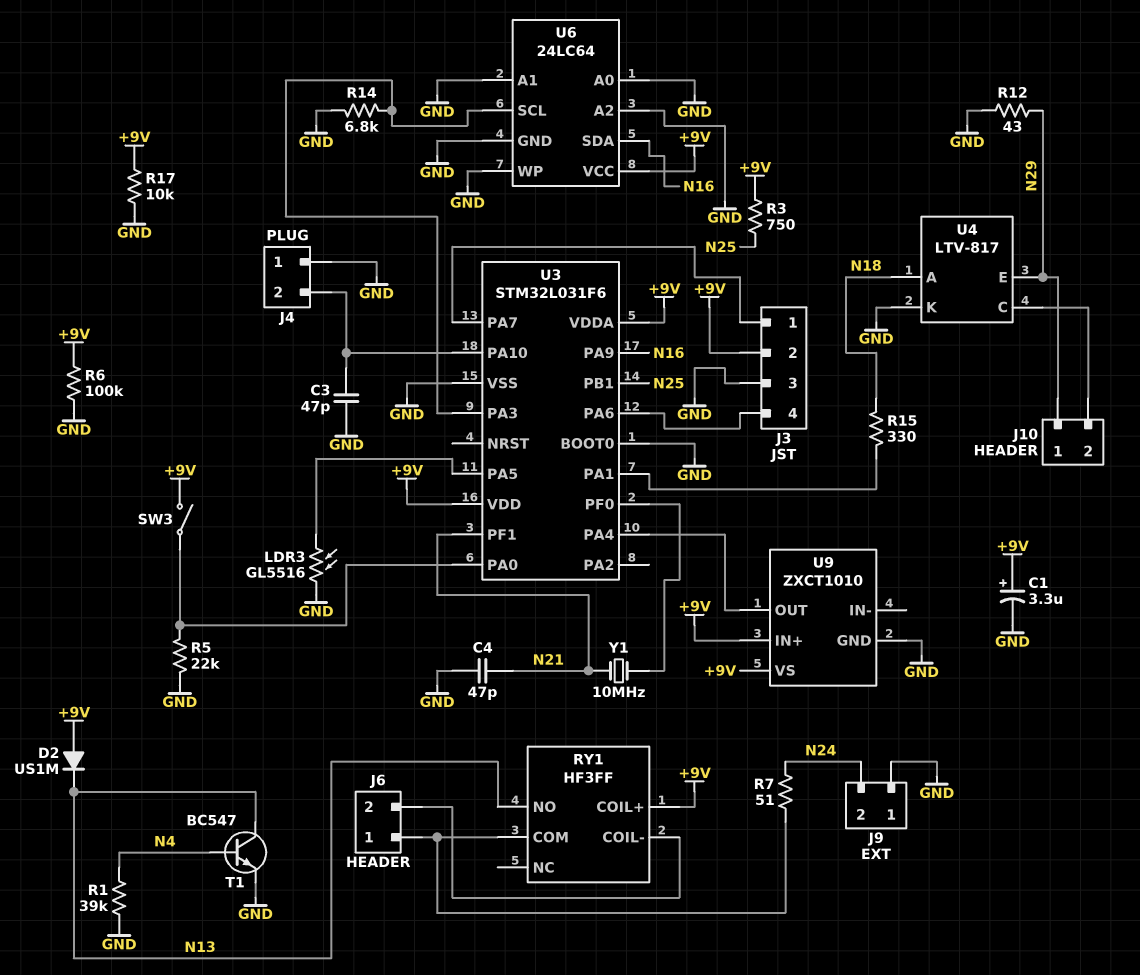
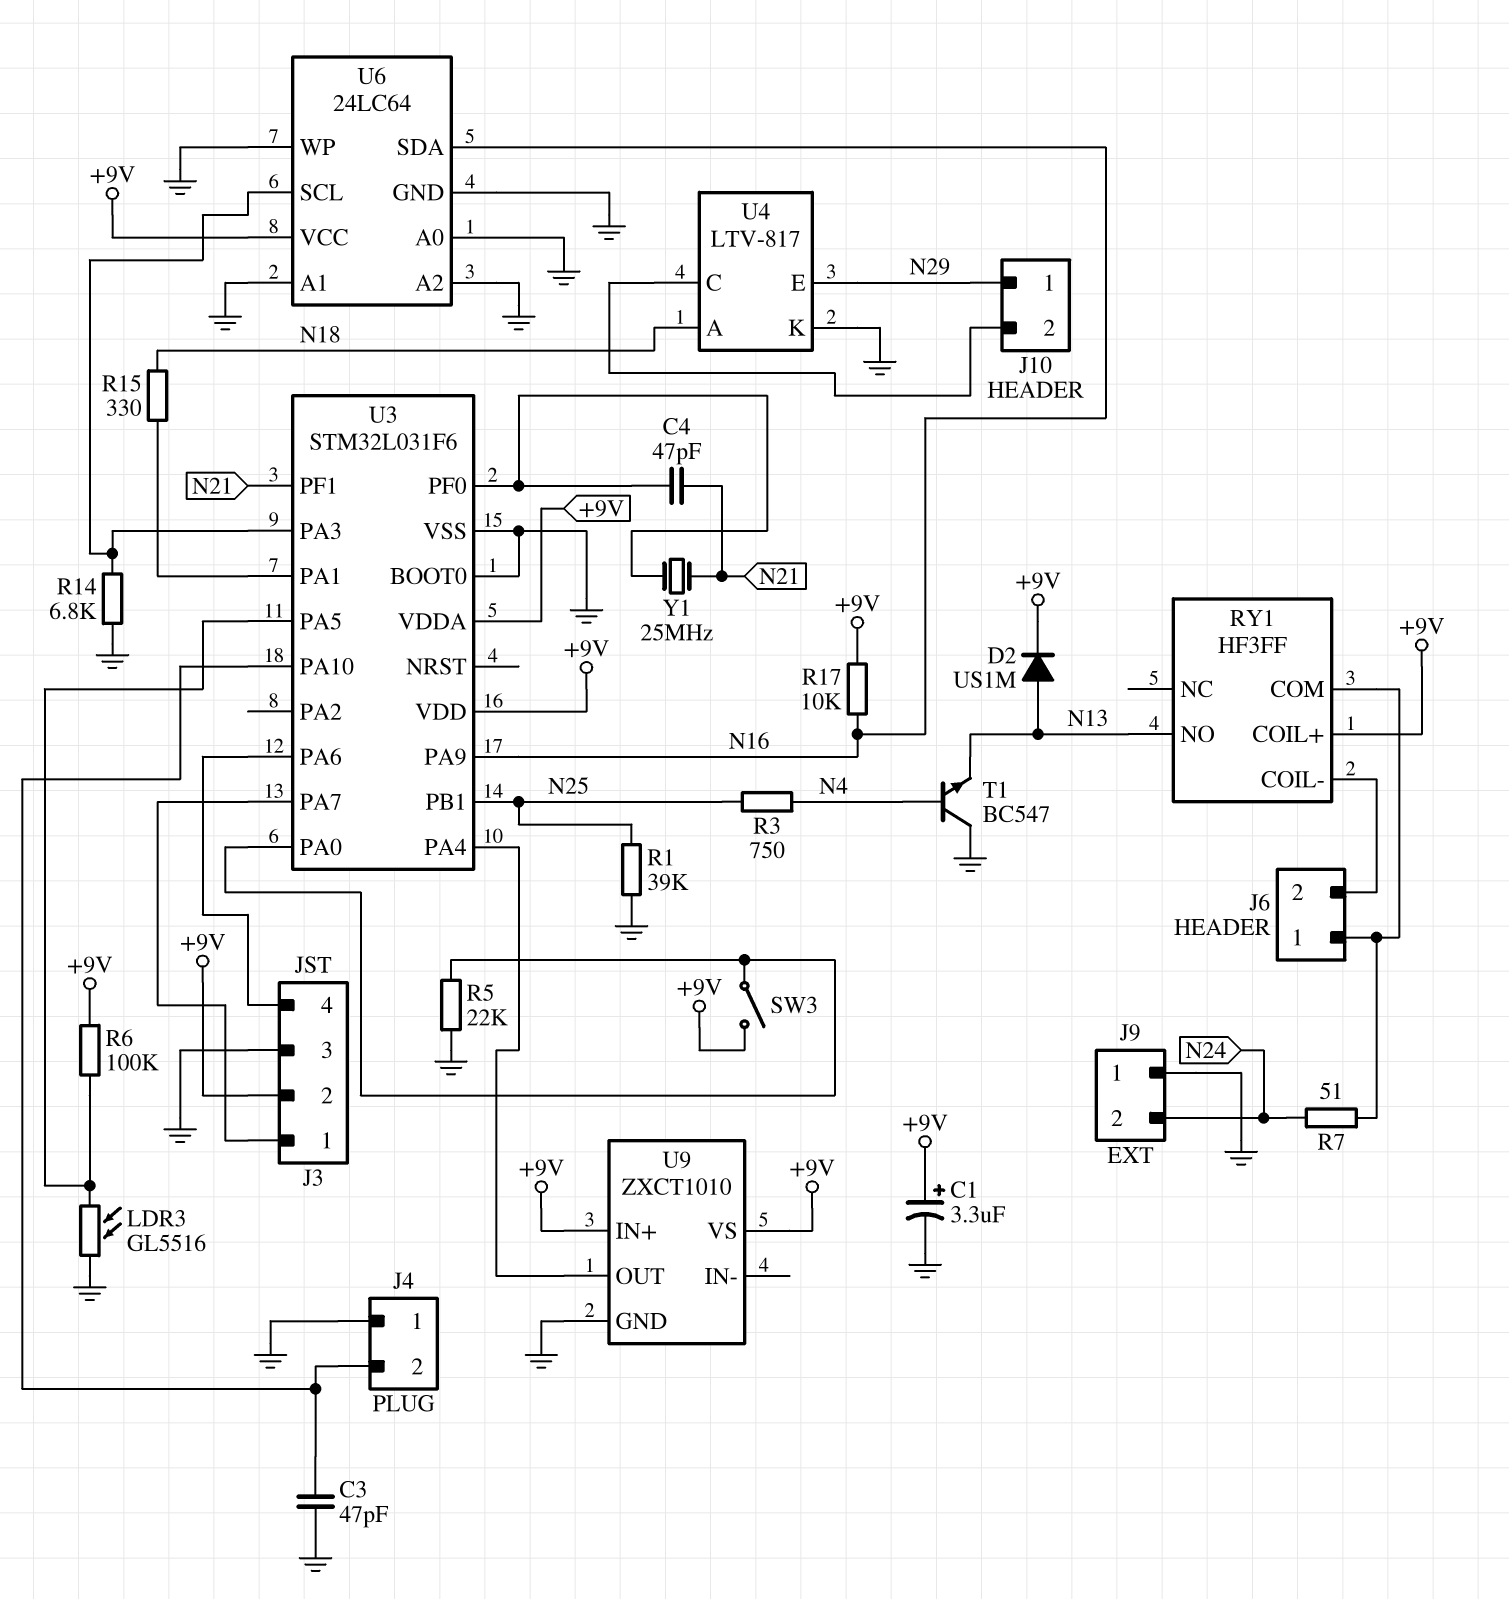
C4: 47pF (GND, N21) -> 47pF (N21, U3/PF0)
D2: diode US1M (A +9V, K N13) -> diode US1M (A N13, K +9V)
R1: 39k (GND, N4) -> 39k (GND, N25)
R3: 750 (+9V, N25) -> 750 (N4, N25)
R6: 100k (+9V, GND) -> 100k (+9V, U3/PA5)
R12: 43 (GND, N29) -> none
R17: 10k (+9V, GND) -> 10k (+9V, N16)
T1: NPN BC547 (B N4, C N13, E GND) -> NPN BC547 (B N4, C GND, E N13)
Y1: 10MHz (N21, U3/PF0) -> 25MHz (N21, U3/PF0)

